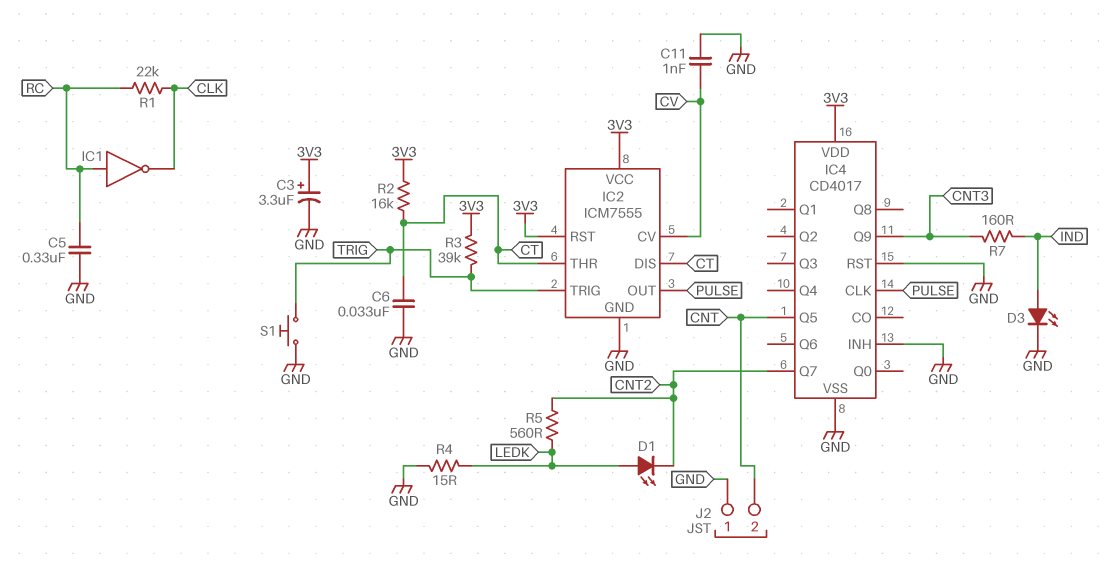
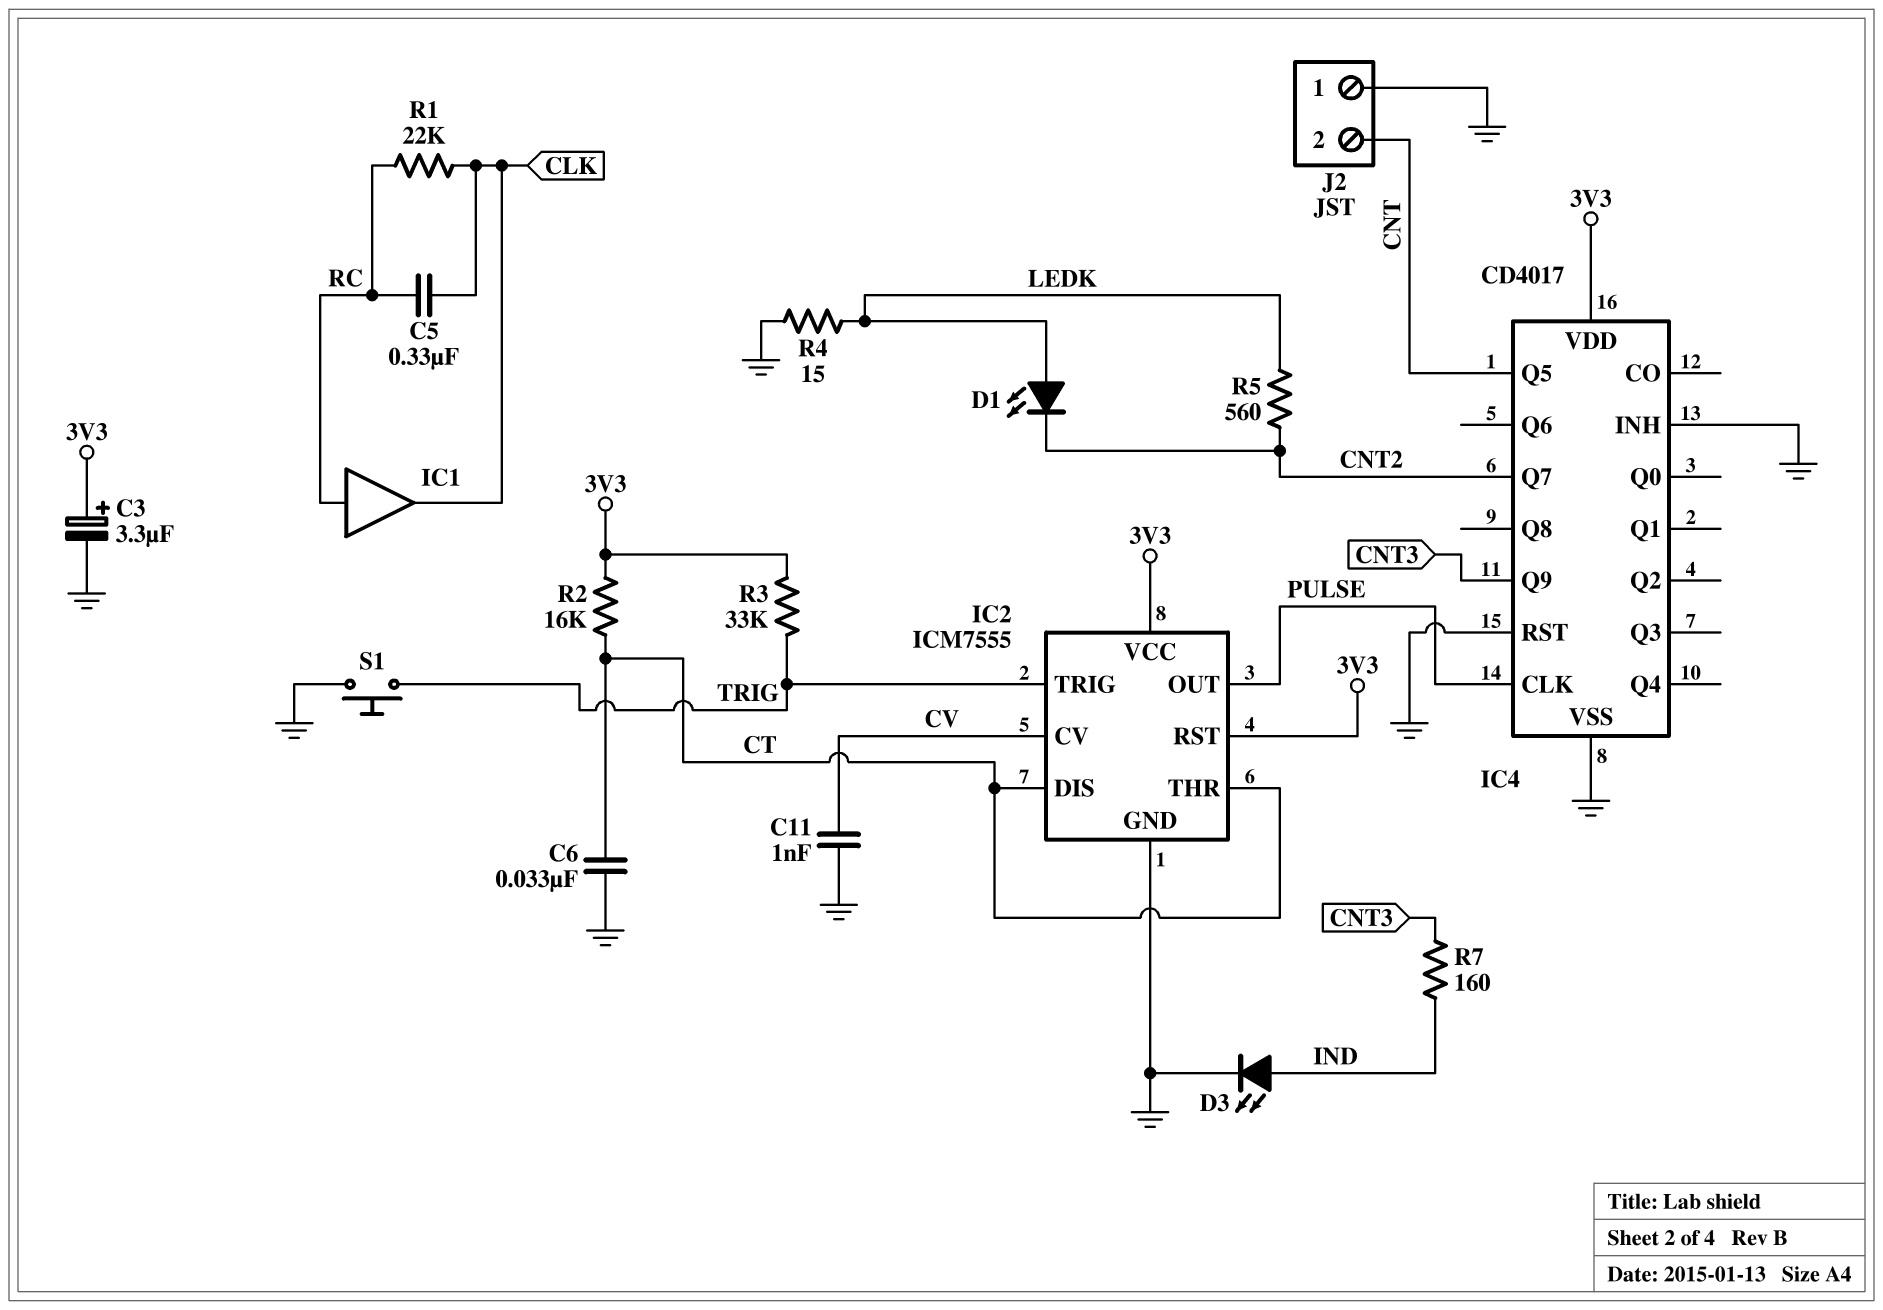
C5: 330nF (GND, RC) -> 330nF (CLK, RC)
IC1: NOT (in RC, out CLK) -> buffer (in RC, out CLK)
R3: 39k (3V3, TRIG) -> 33k (3V3, TRIG)

